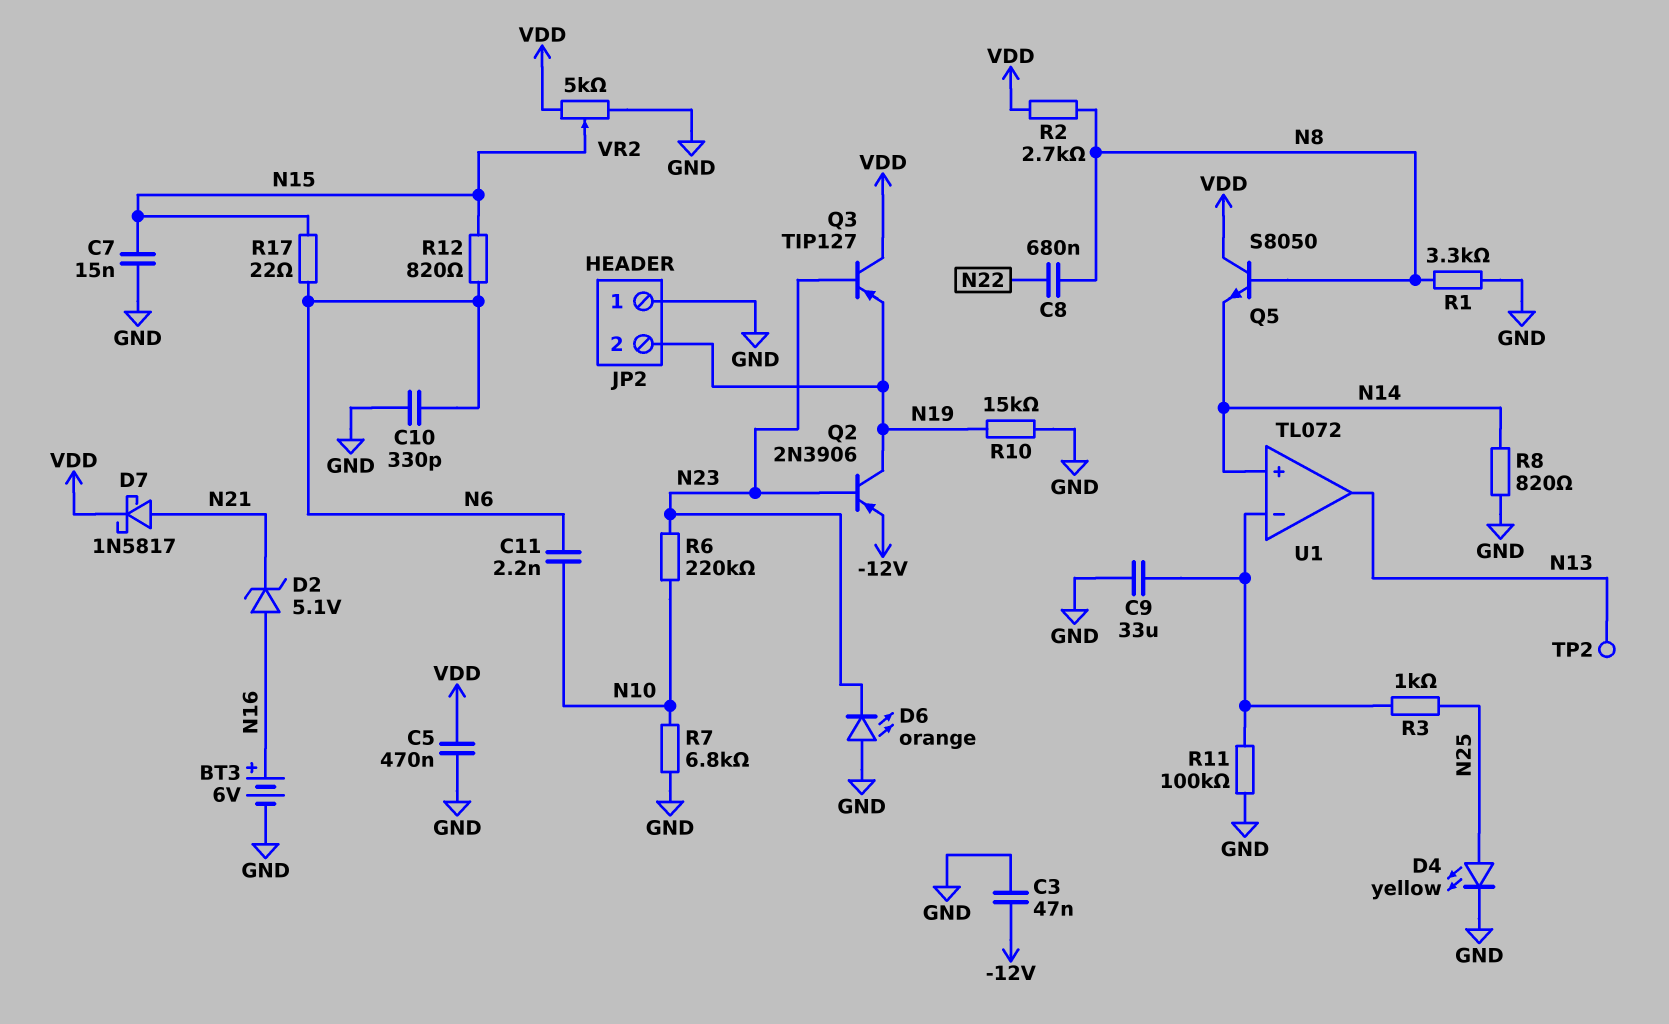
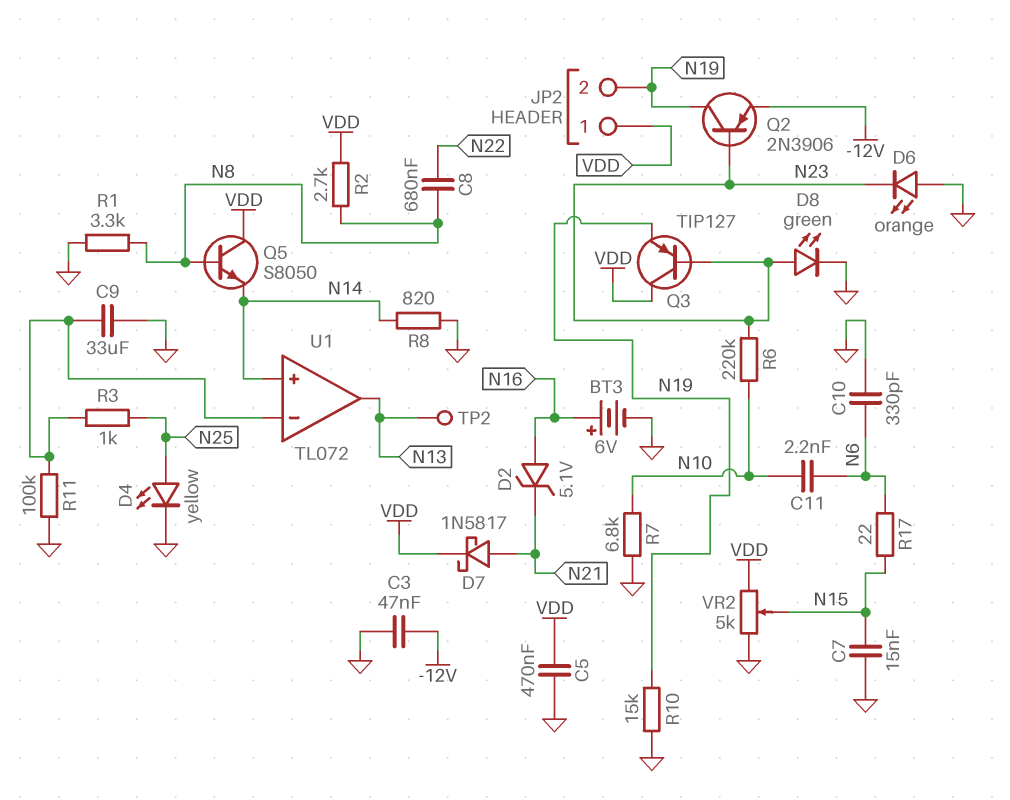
D8: none -> LED green (A N23, K GND)
JP2 pin 1: GND -> VDD
R12: 820 (N6, N15) -> none

